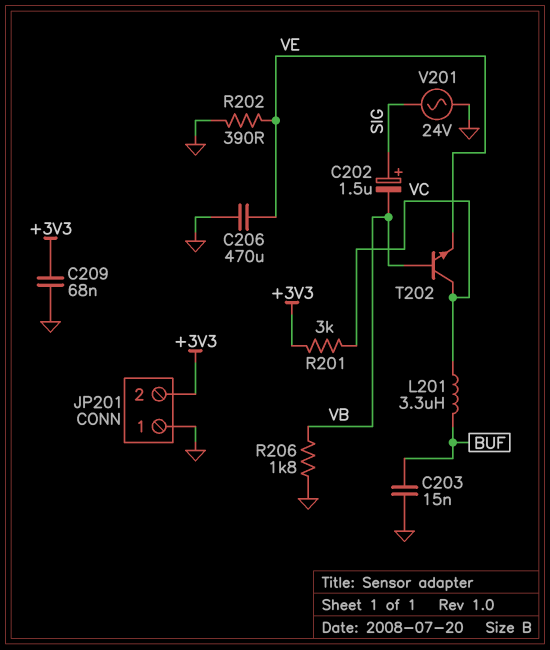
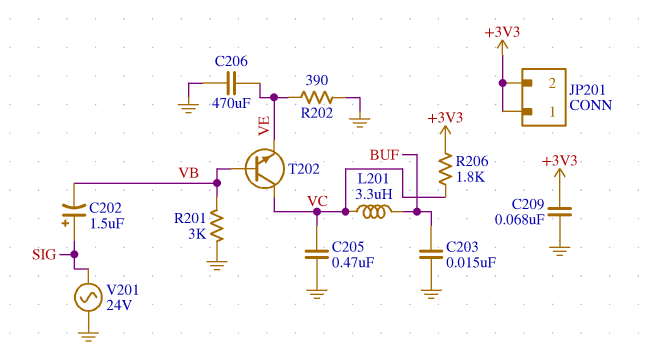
C205: none -> 470nF (GND, VC)
JP201 pin 1: GND -> +3V3
R201: 3k (+3V3, VC) -> 3k (GND, VB)
R206: 1.8k (GND, VB) -> 1.8k (+3V3, VC)

